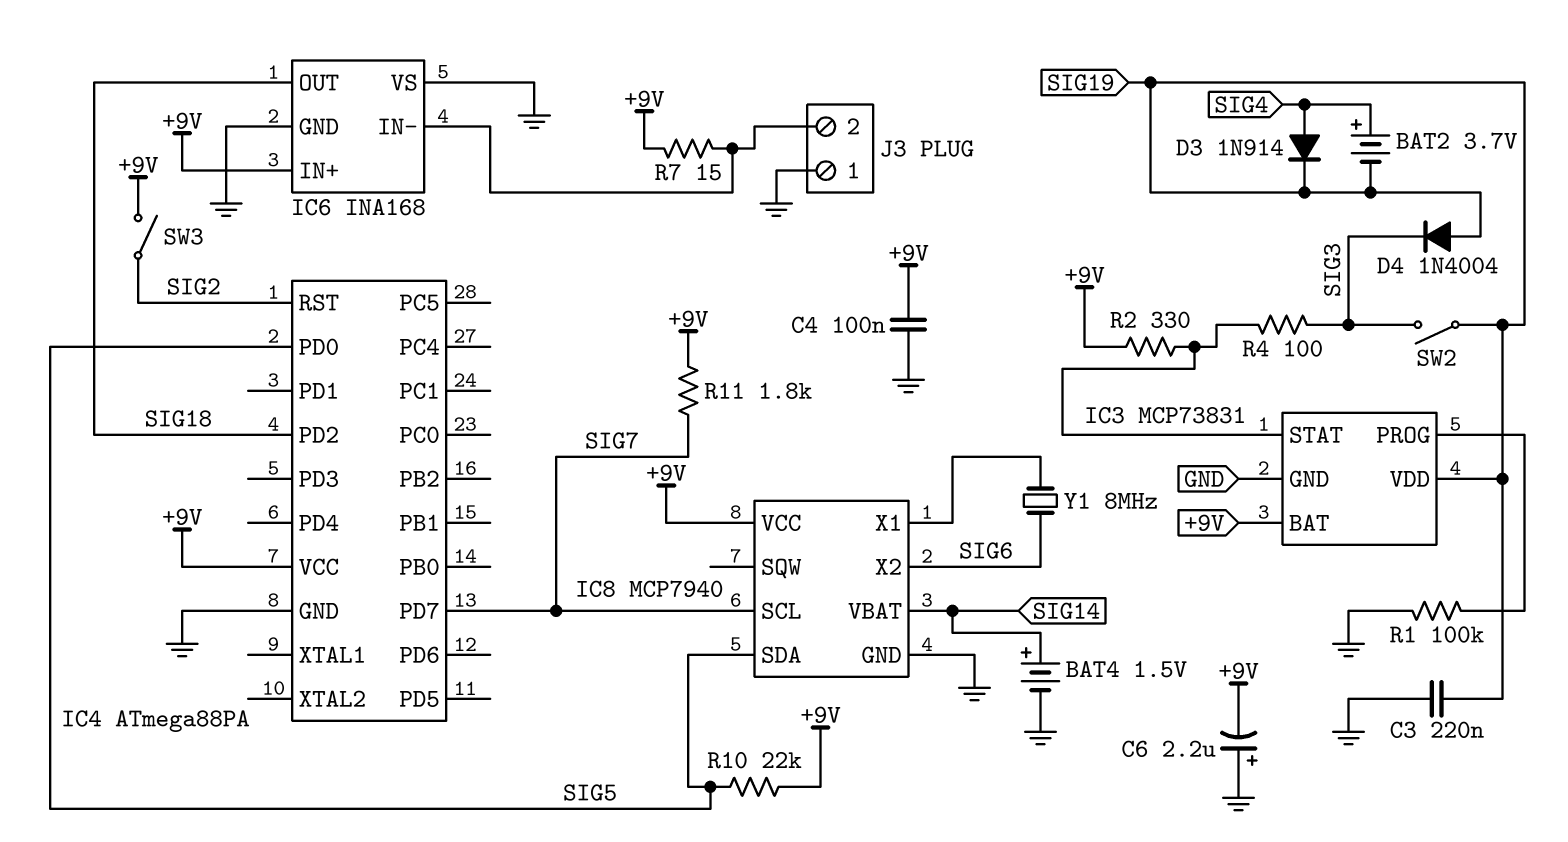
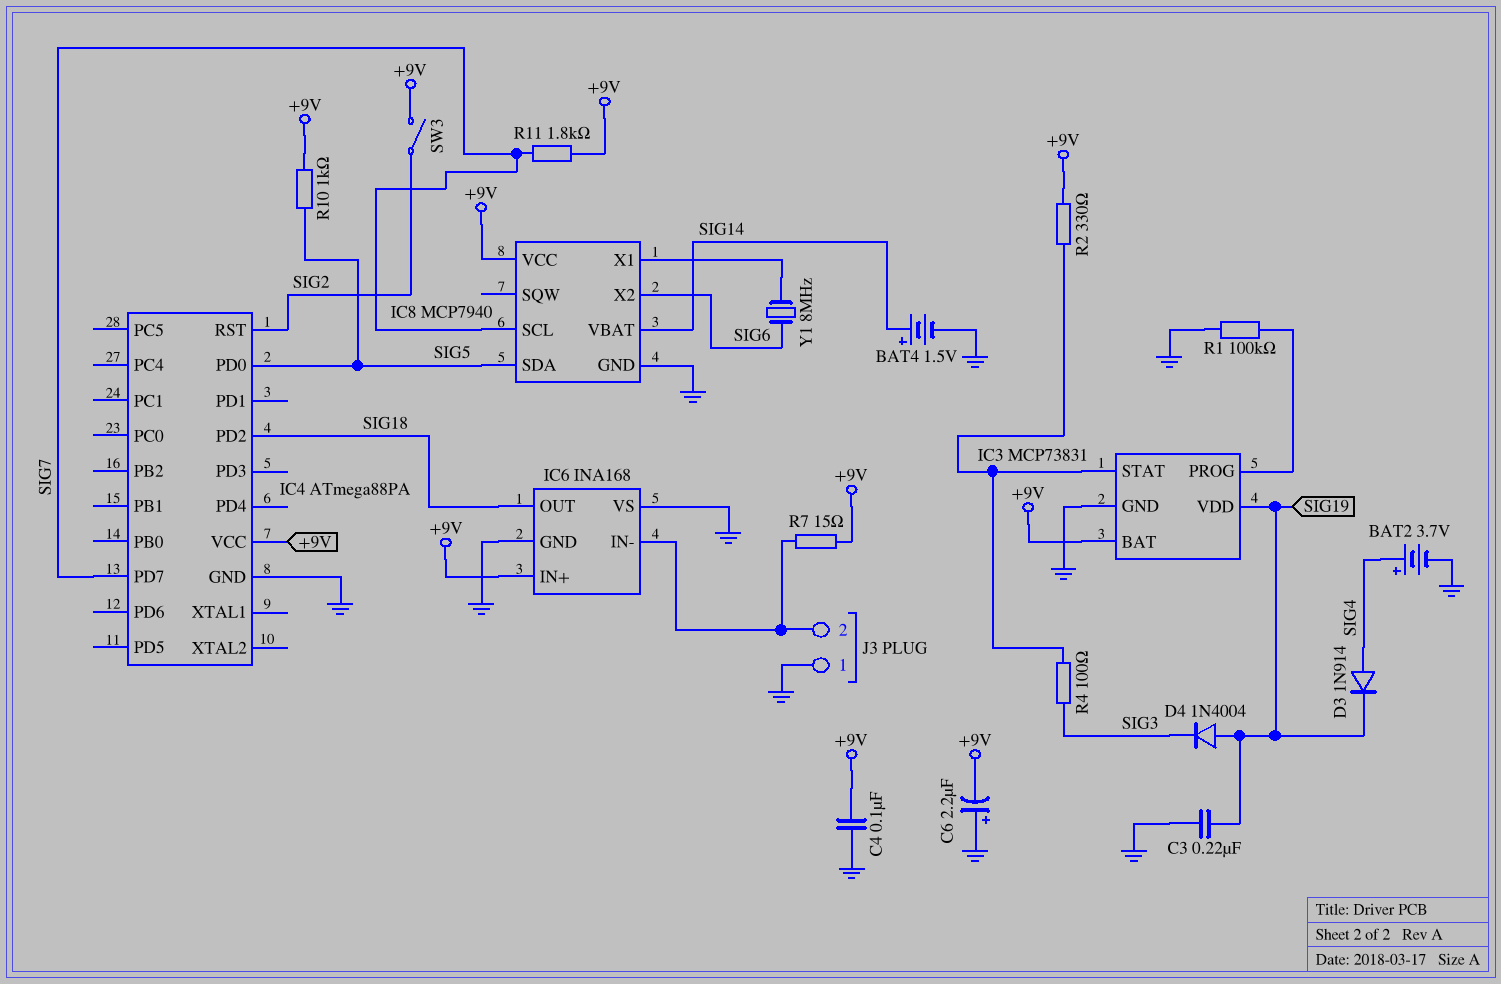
BAT2: 3.7V (plus SIG4, minus SIG19) -> 3.7V (plus SIG4, minus GND)
R10: 22k (+9V, SIG5) -> 1k (+9V, SIG5)
SW2: switch (SIG3, SIG19) -> none

